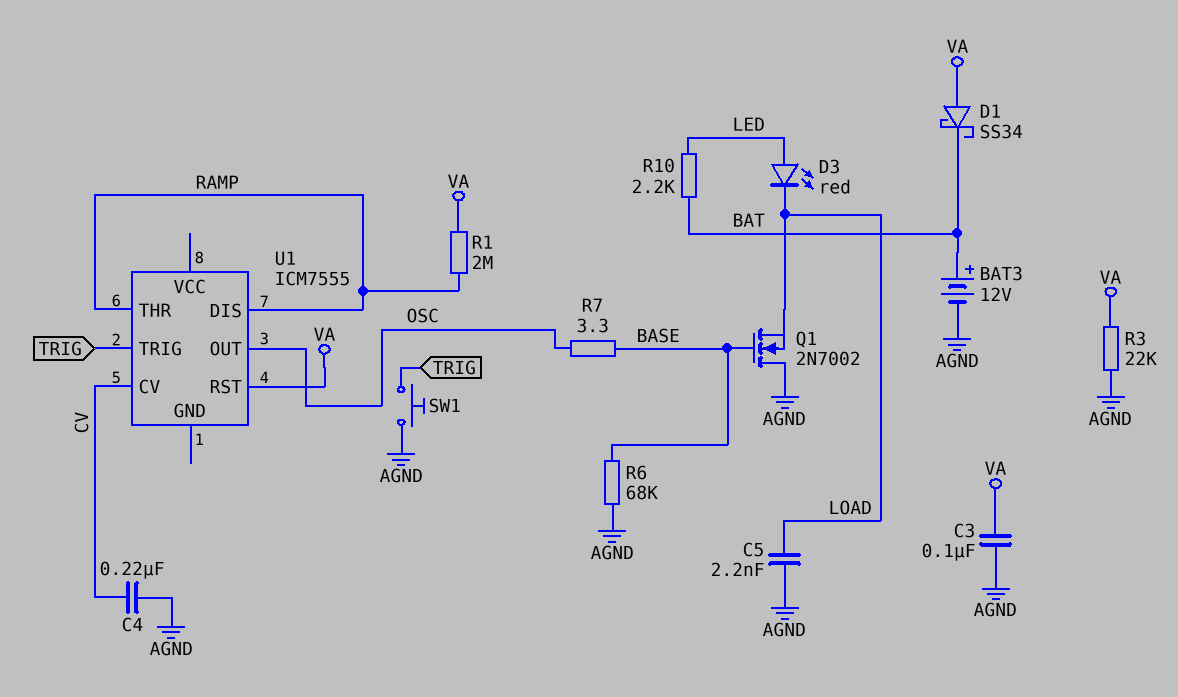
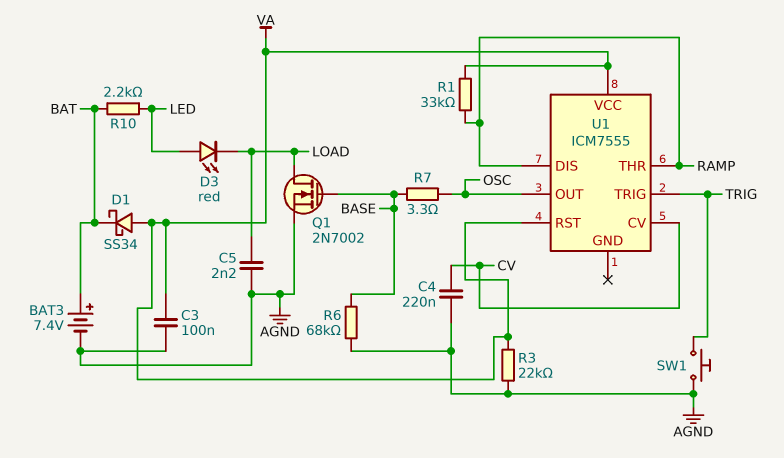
BAT3: 12V (plus BAT, minus AGND) -> 7.4V (plus BAT, minus AGND)
Q1: NMOS 2N7002 (G BASE, D AGND, S LOAD) -> NMOS 2N7002 (G BASE, D LOAD, S AGND)
R1: 2M (RAMP, VA) -> 33k (RAMP, VA)
U1 pin VCC: none -> VA

